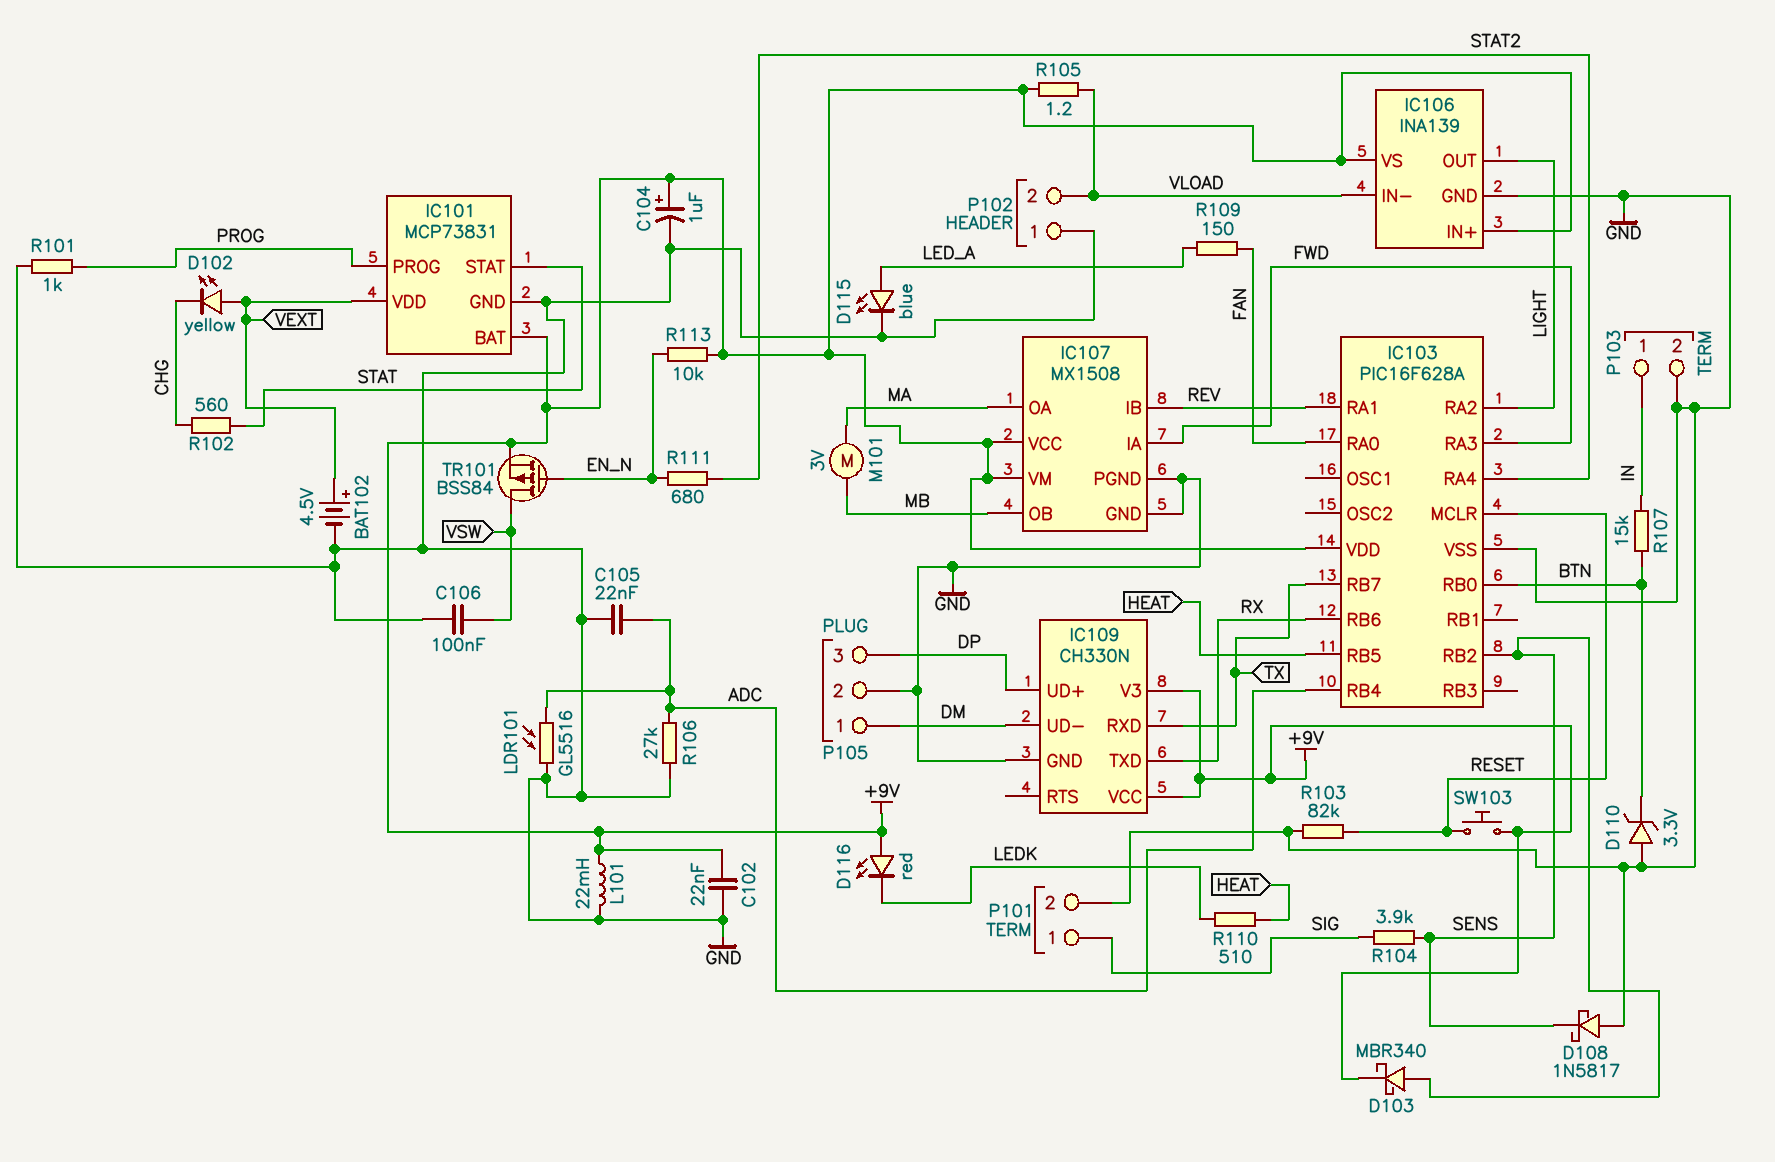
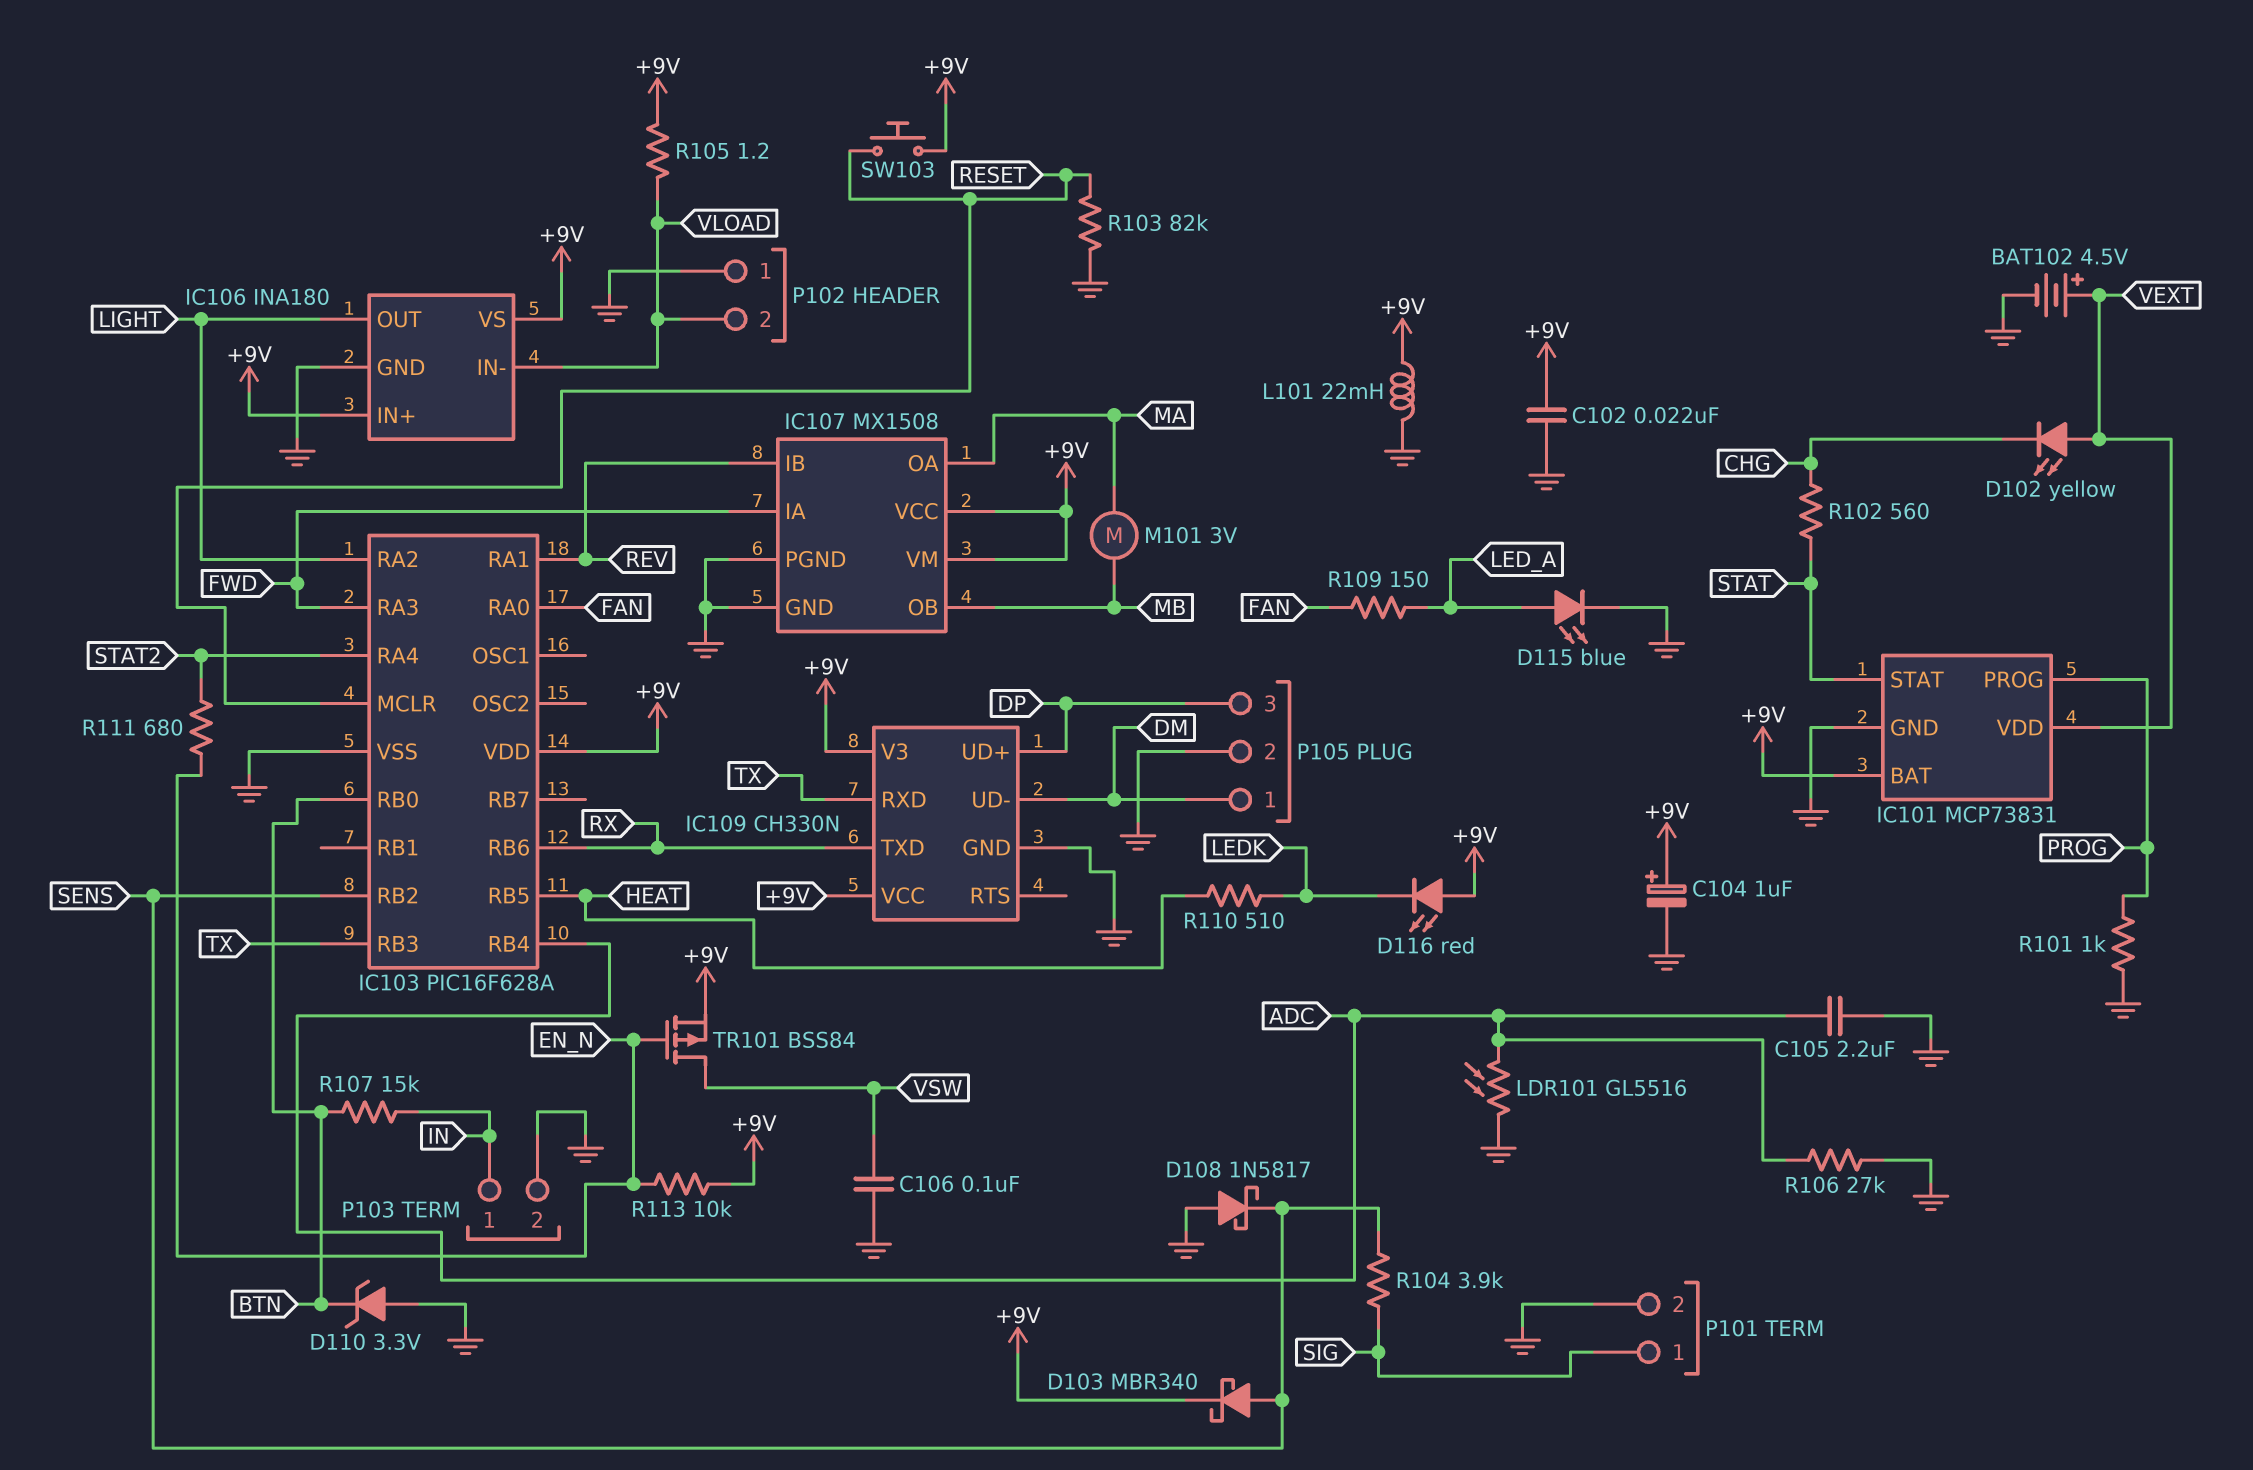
C105: 22nF (ADC, GND) -> 2.2uF (ADC, GND)
IC103 pin RB3: none -> TX
IC103 pin RB7: TX -> none
IC106: INA139 -> INA180

